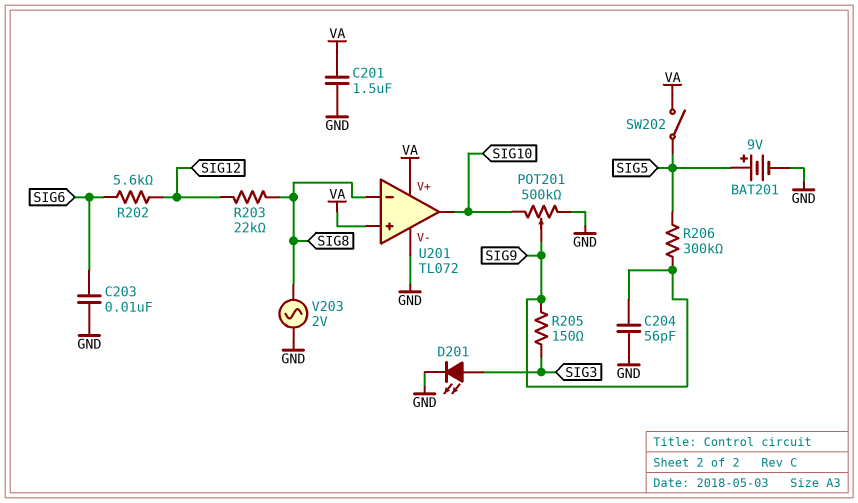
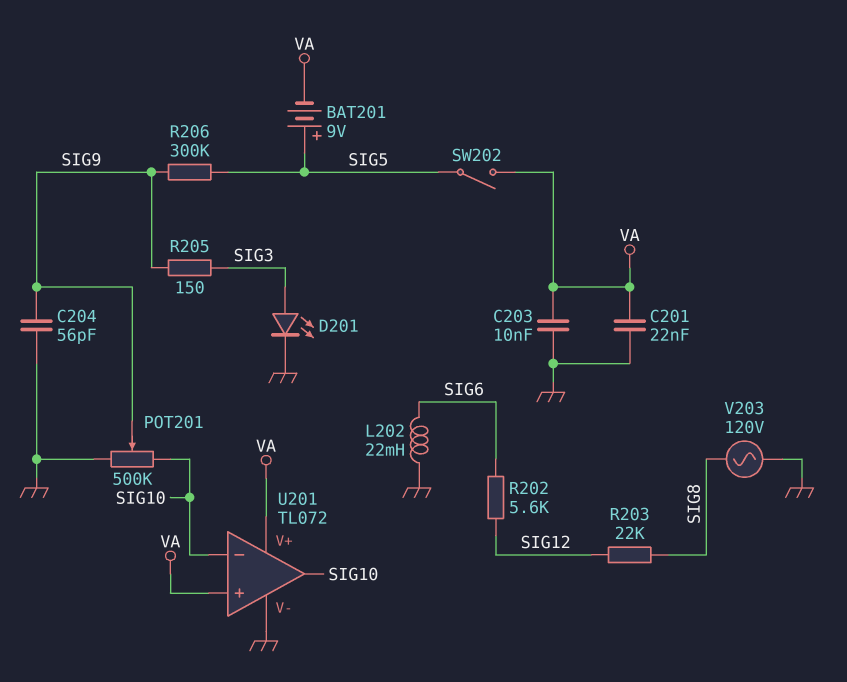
BAT201: 9V (plus SIG5, minus GND) -> 9V (plus SIG5, minus VA)
C201: 1.5uF (GND, VA) -> 22nF (GND, VA)
C203: 10nF (GND, SIG6) -> 10nF (GND, VA)
L202: none -> 22mH (GND, SIG6)
U201 pin in-: SIG8 -> SIG10
V203: AC 2V (GND, SIG8) -> AC 120V (GND, SIG8)

